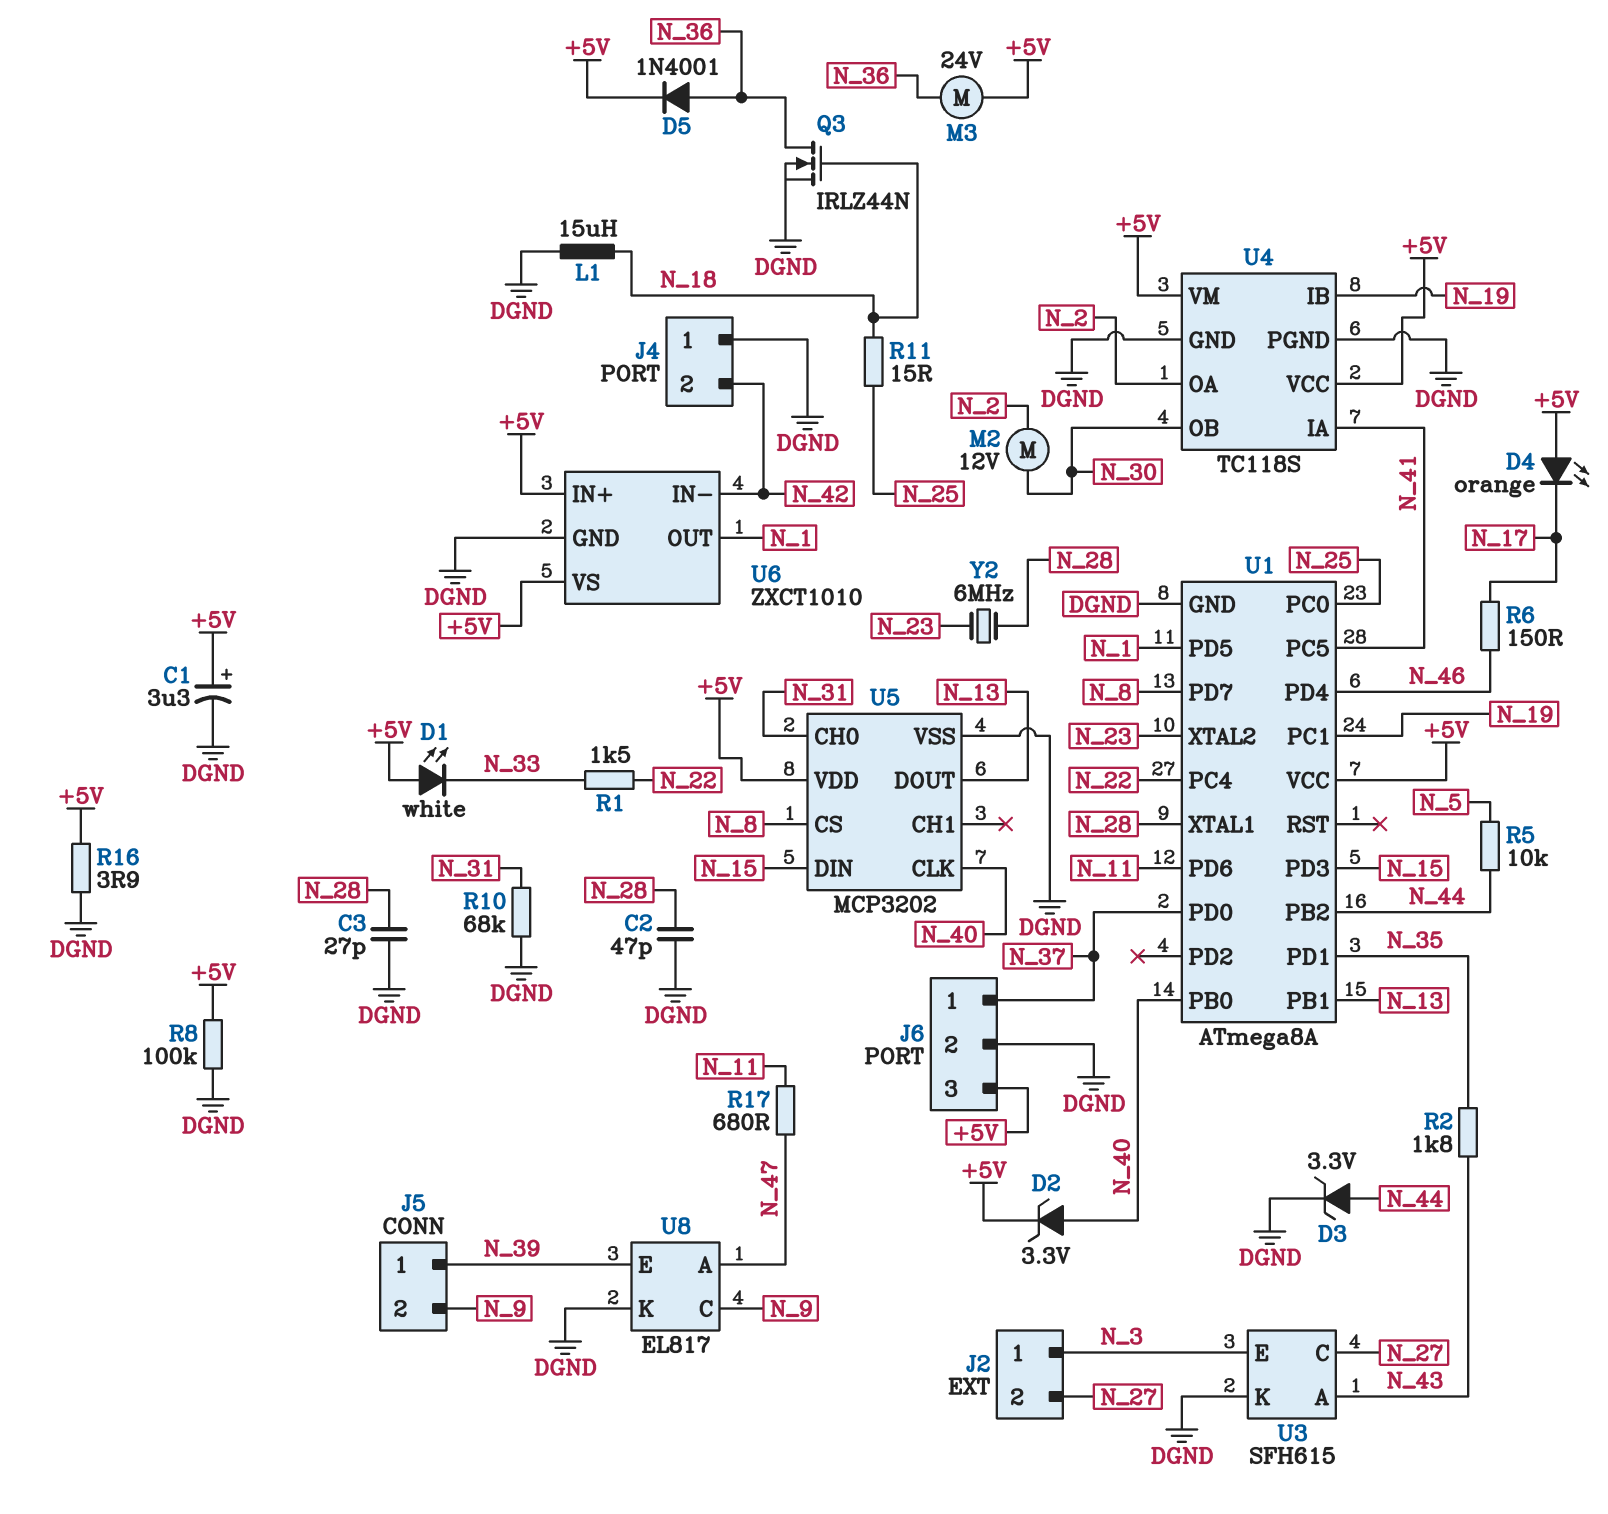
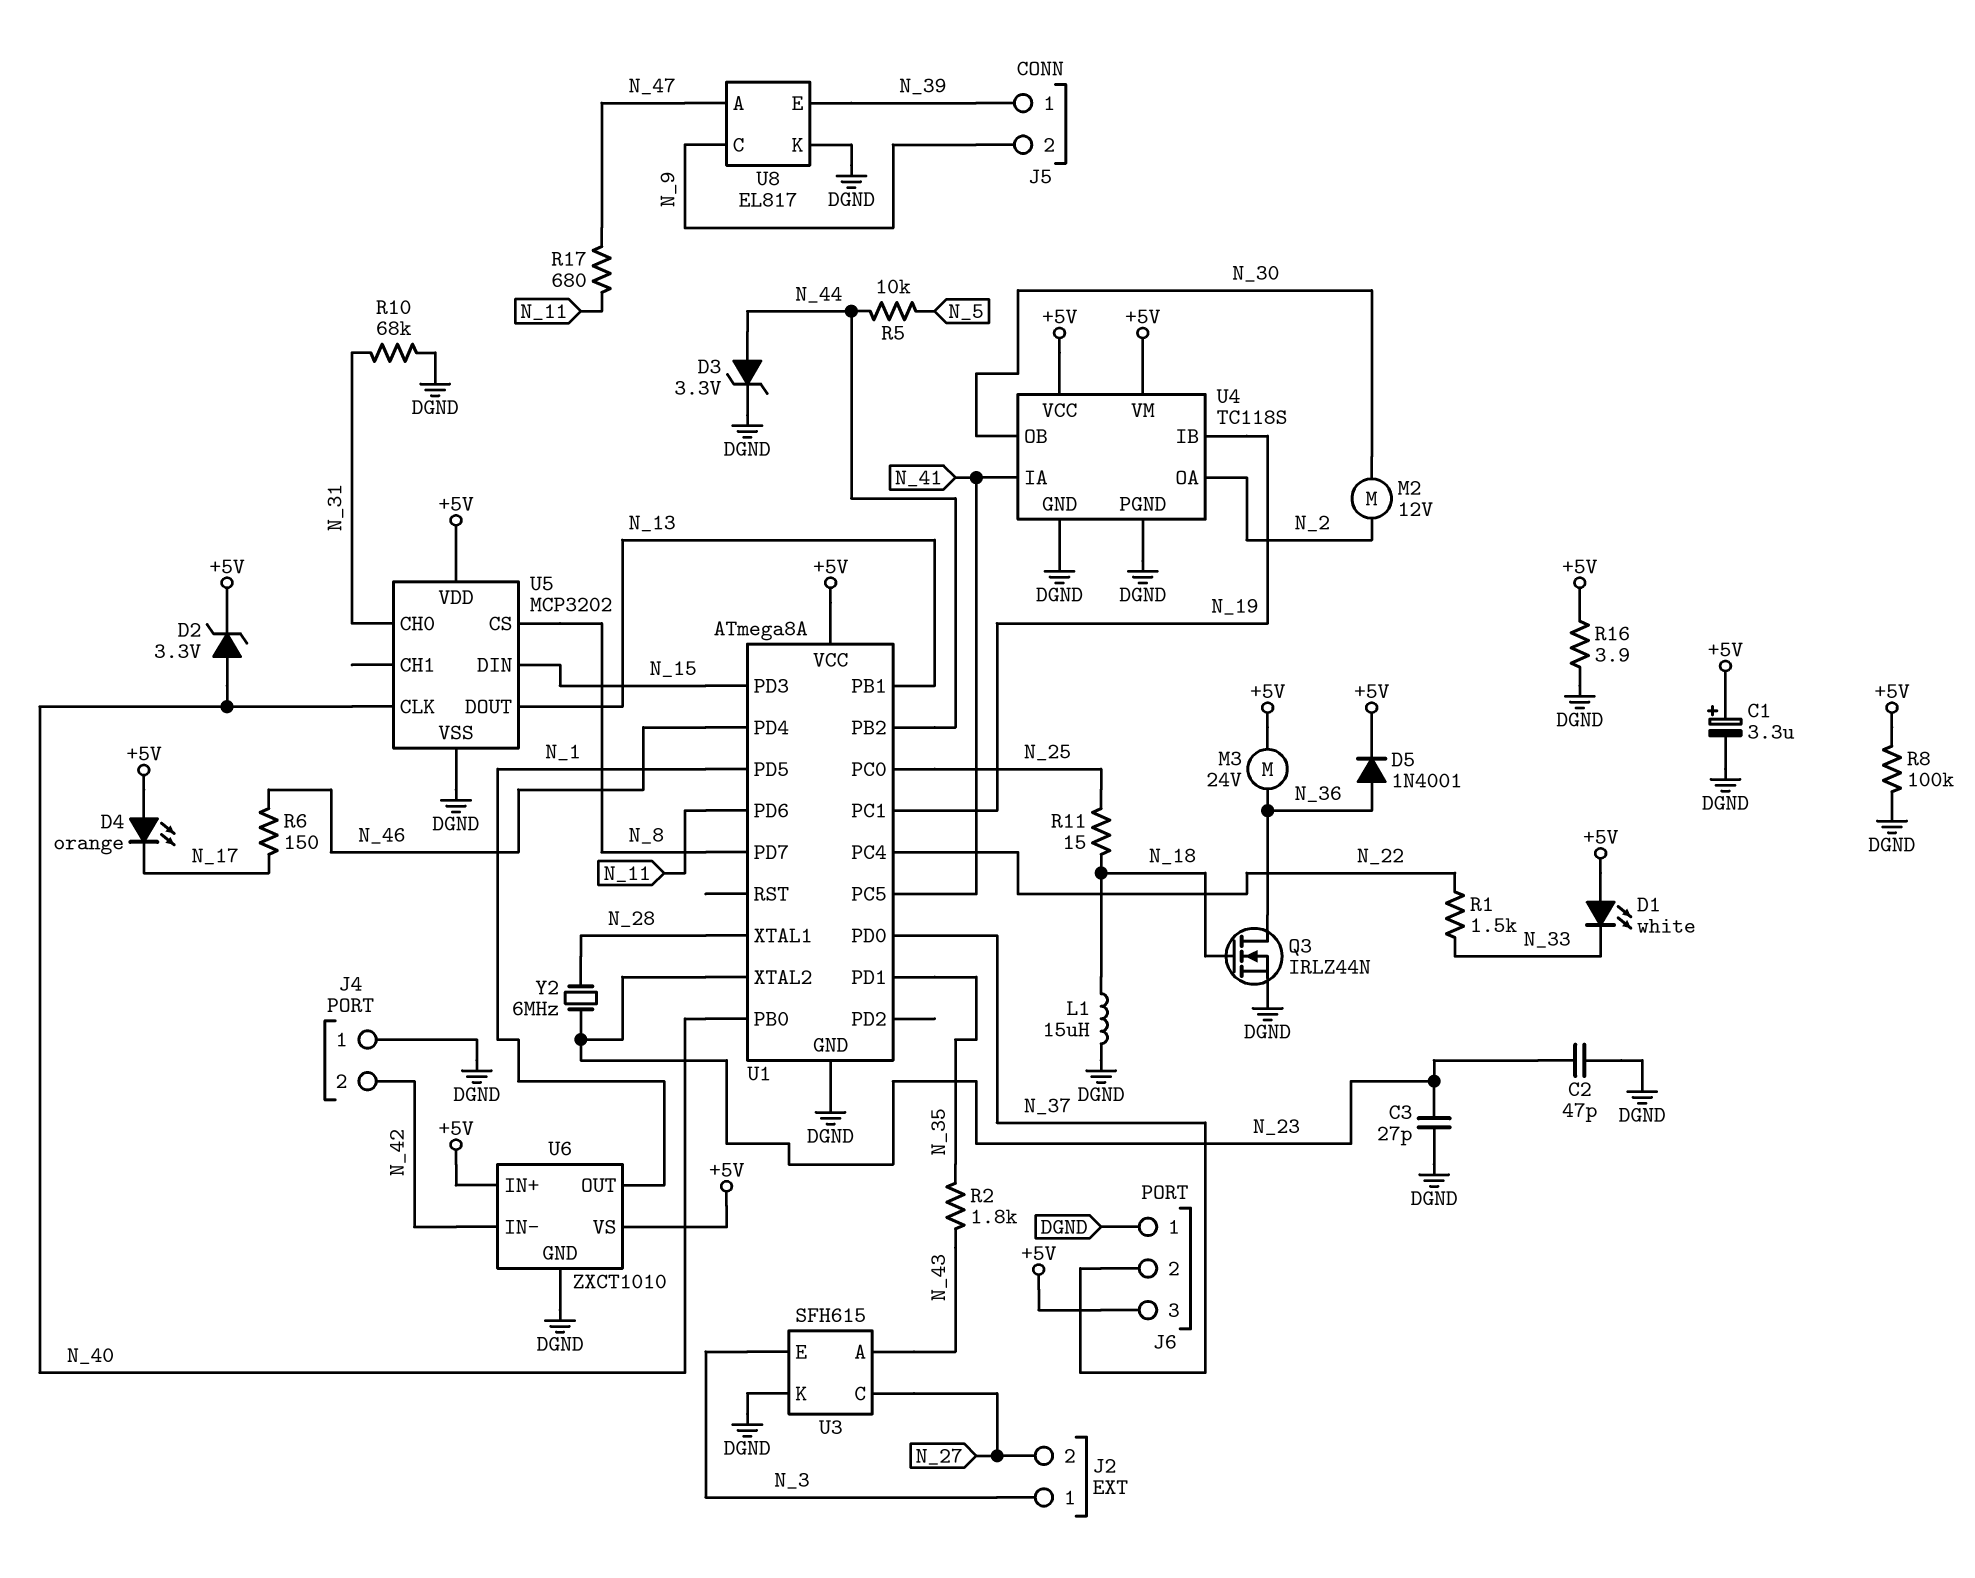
C2: 47pF (DGND, N_28) -> 47pF (DGND, N_23)
C3: 27pF (DGND, N_28) -> 27pF (DGND, N_23)
J6 pin 1: N_37 -> DGND
J6 pin 2: DGND -> N_37

